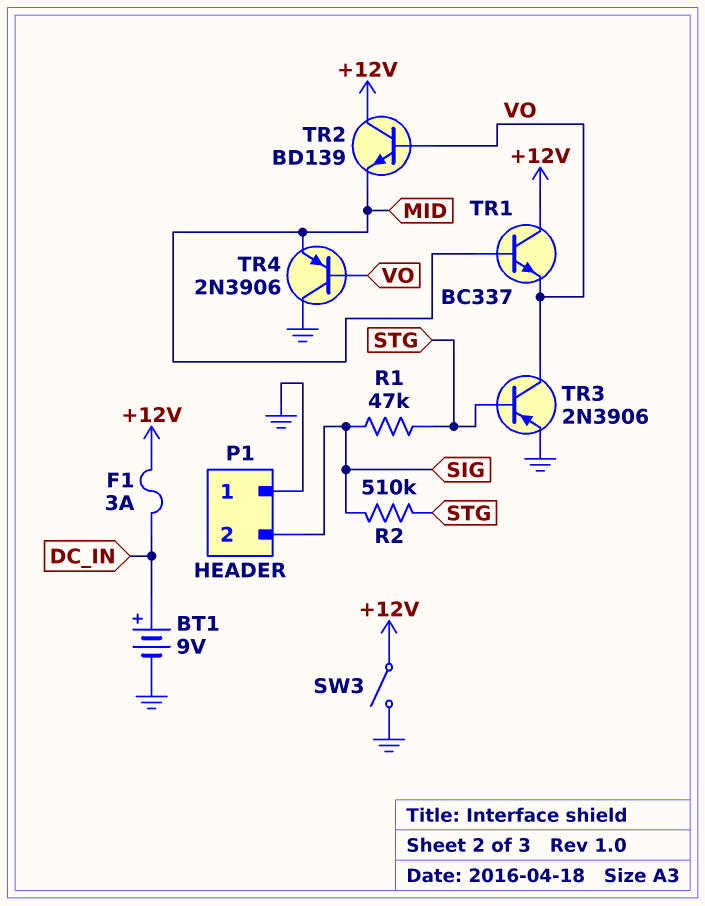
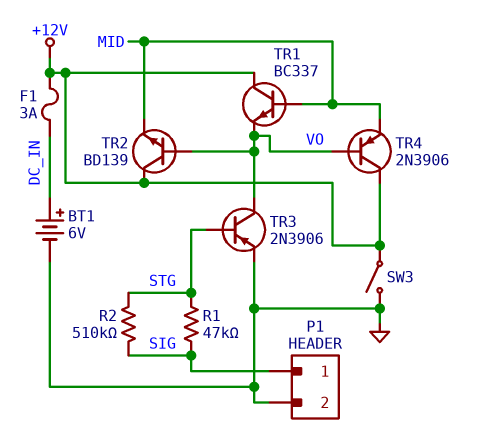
BT1: 9V (plus DC_IN, minus GND) -> 6V (plus DC_IN, minus GND)
P1 pin 1: GND -> SIG
P1 pin 2: SIG -> GND
TR4: PNP 2N3906 (B VO, C GND, E MID) -> PNP 2N3906 (B VO, C +12V, E MID)

